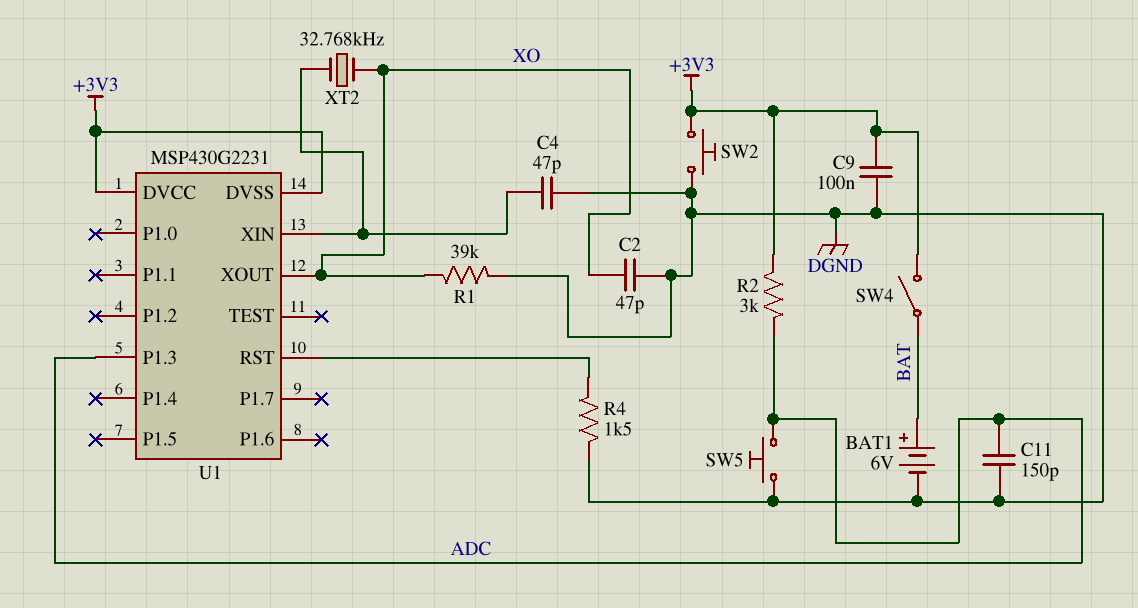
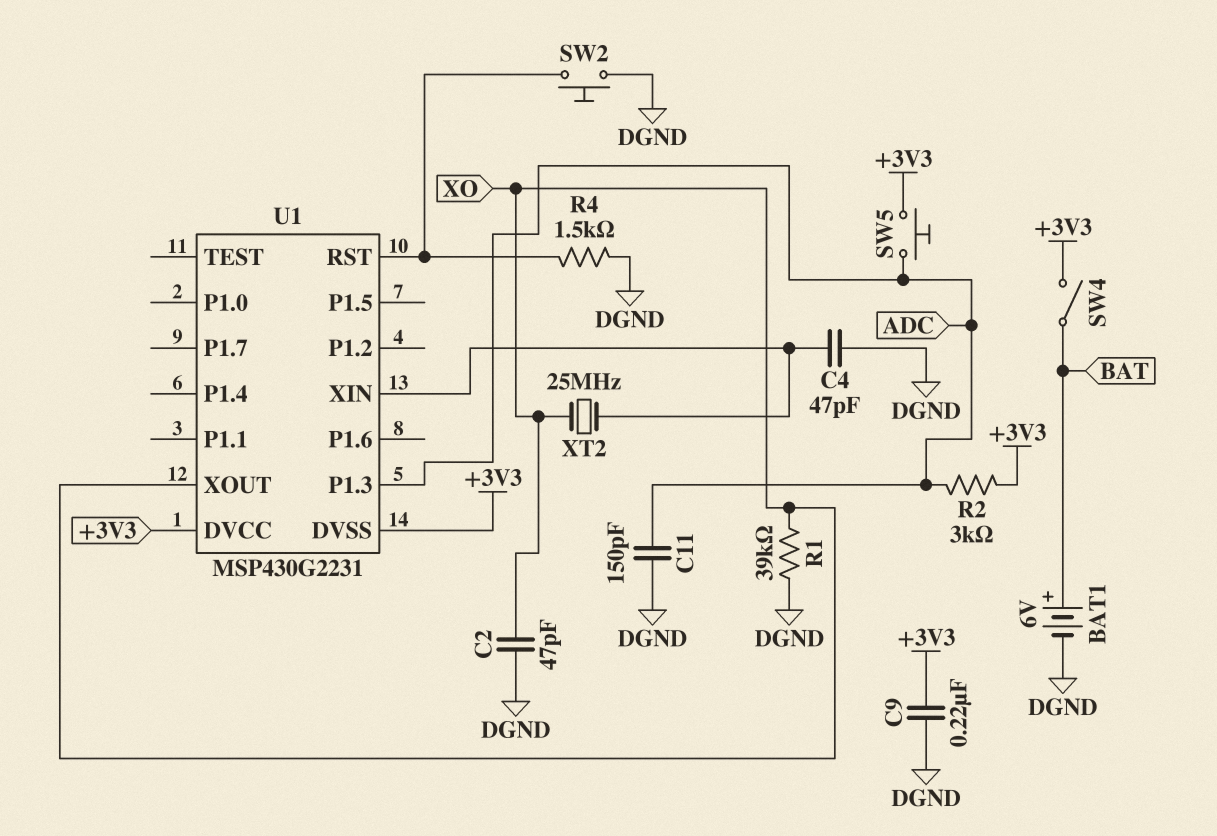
C9: 100nF (+3V3, DGND) -> 220nF (+3V3, DGND)
SW2: button (+3V3, DGND) -> button (DGND, U1/RST)
SW5: button (ADC, DGND) -> button (+3V3, ADC)
XT2: 32.768kHz (U1/XIN, XO) -> 25MHz (U1/XIN, XO)

